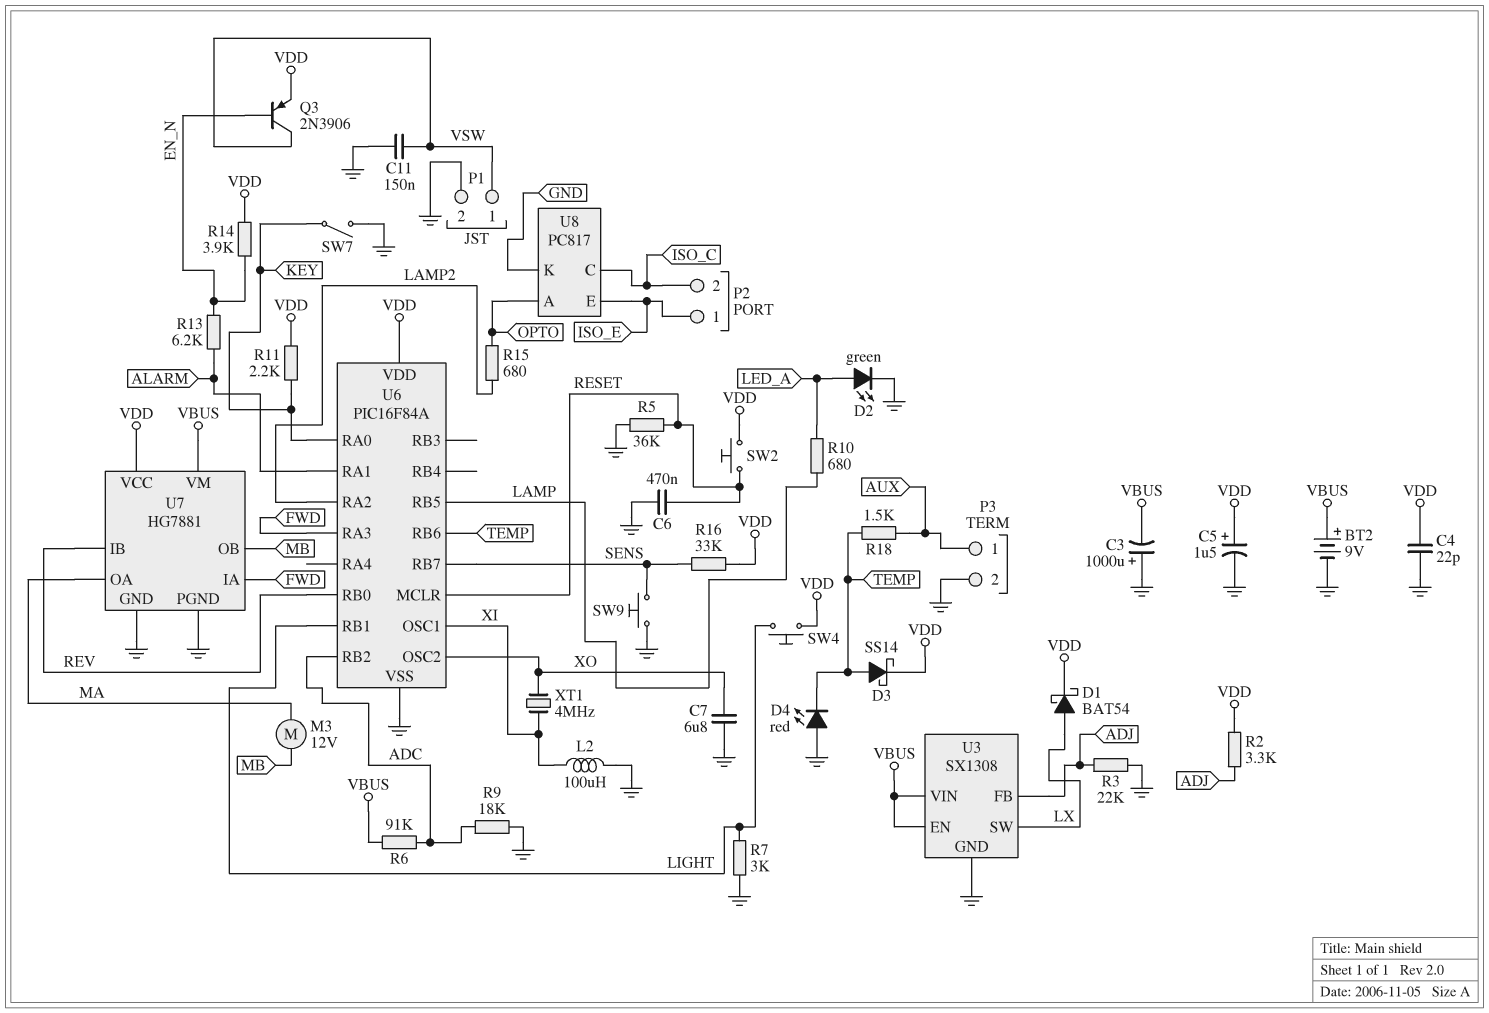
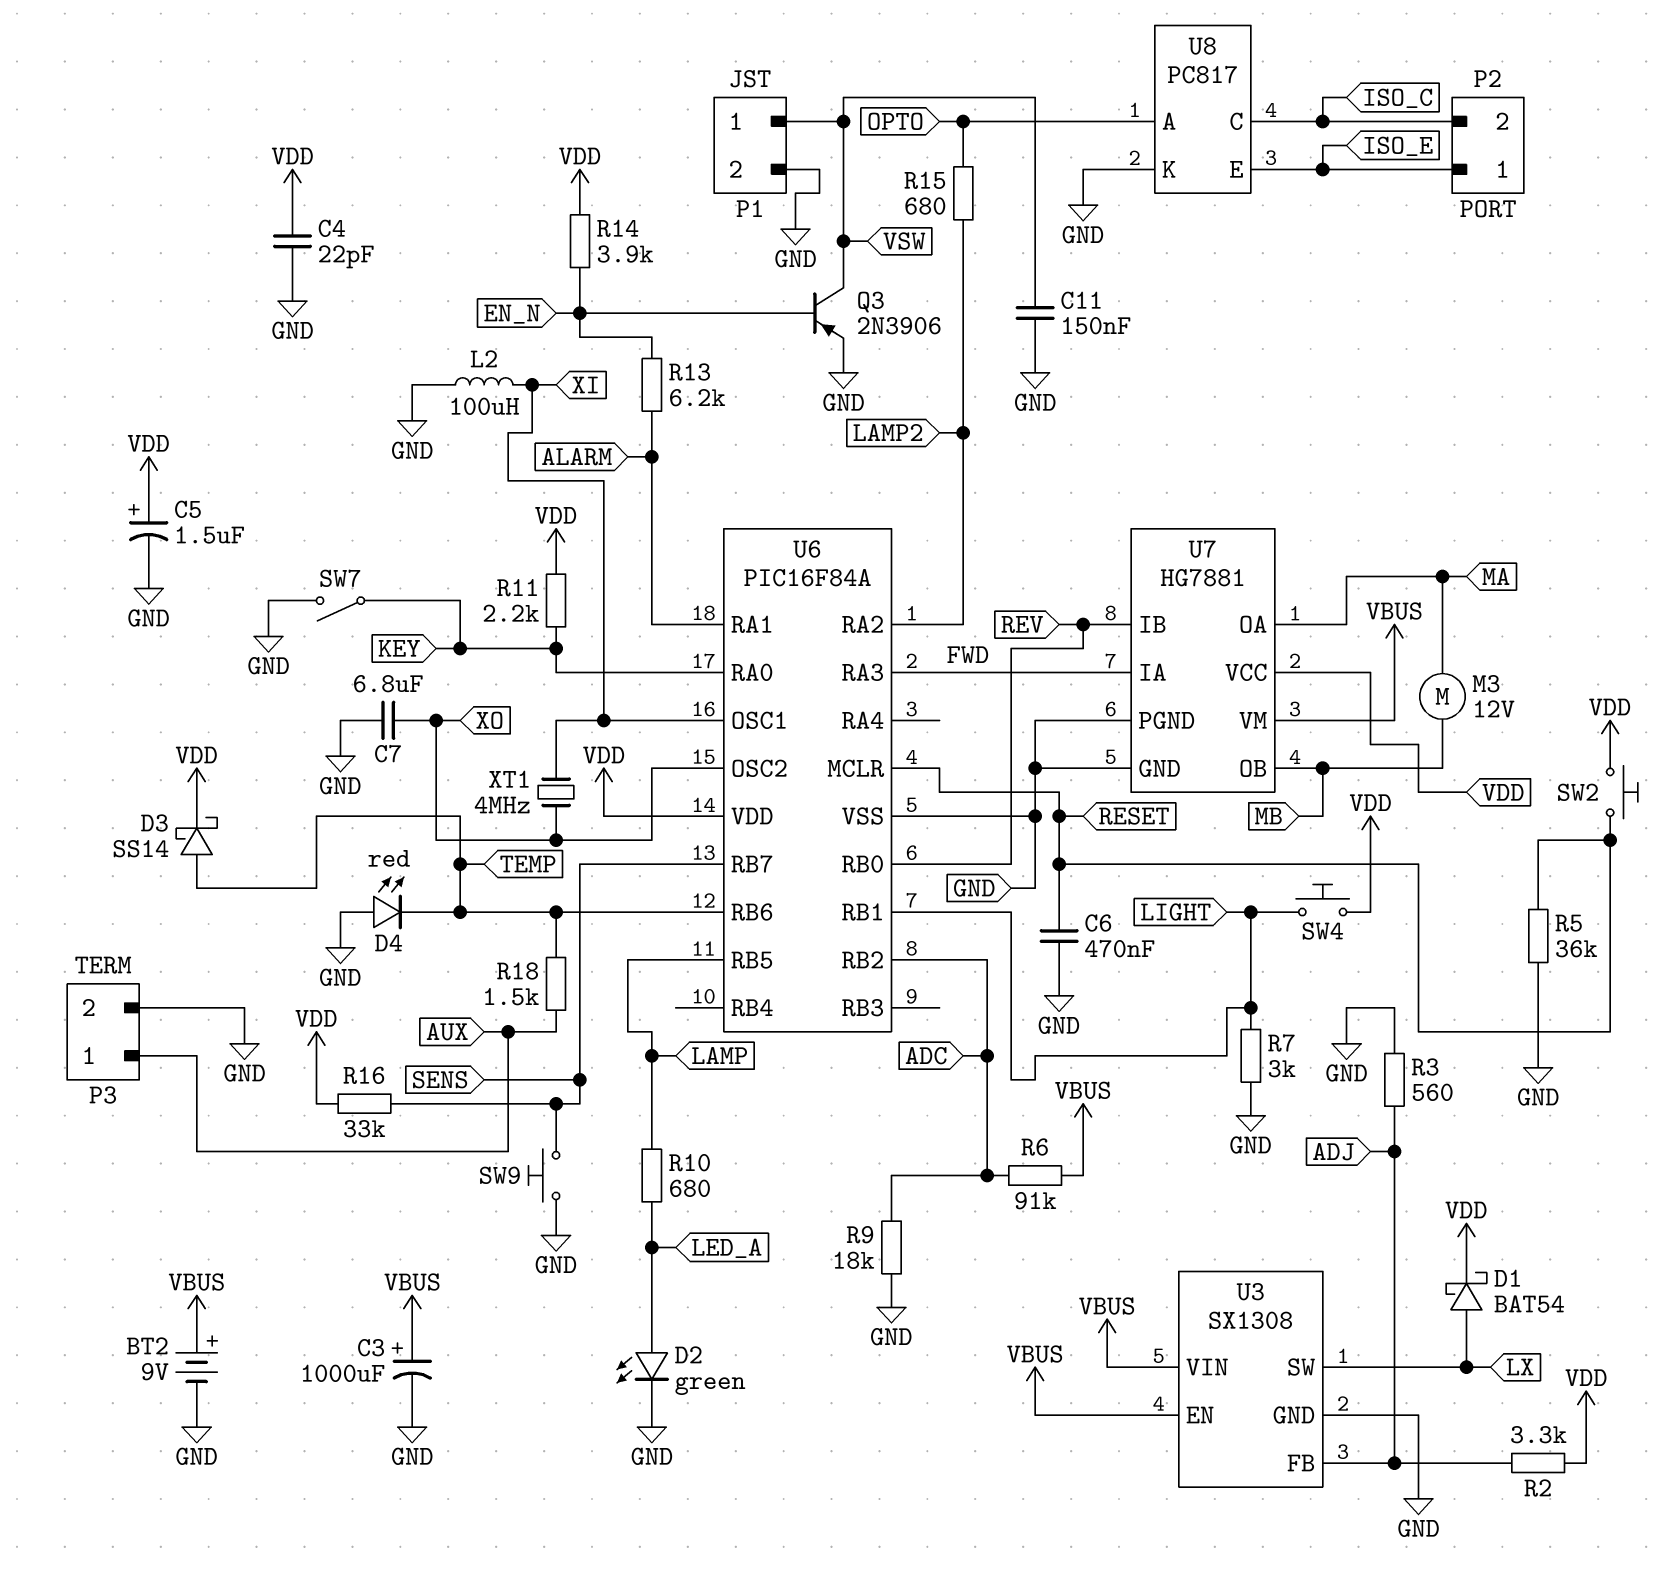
C3: 1000uF (plus GND, minus VBUS) -> 1000uF (plus VBUS, minus GND)
Q3: PNP 2N3906 (B EN_N, C VSW, E VDD) -> PNP 2N3906 (B EN_N, C VSW, E GND)
R3: 22k (ADJ, GND) -> 560 (ADJ, GND)

